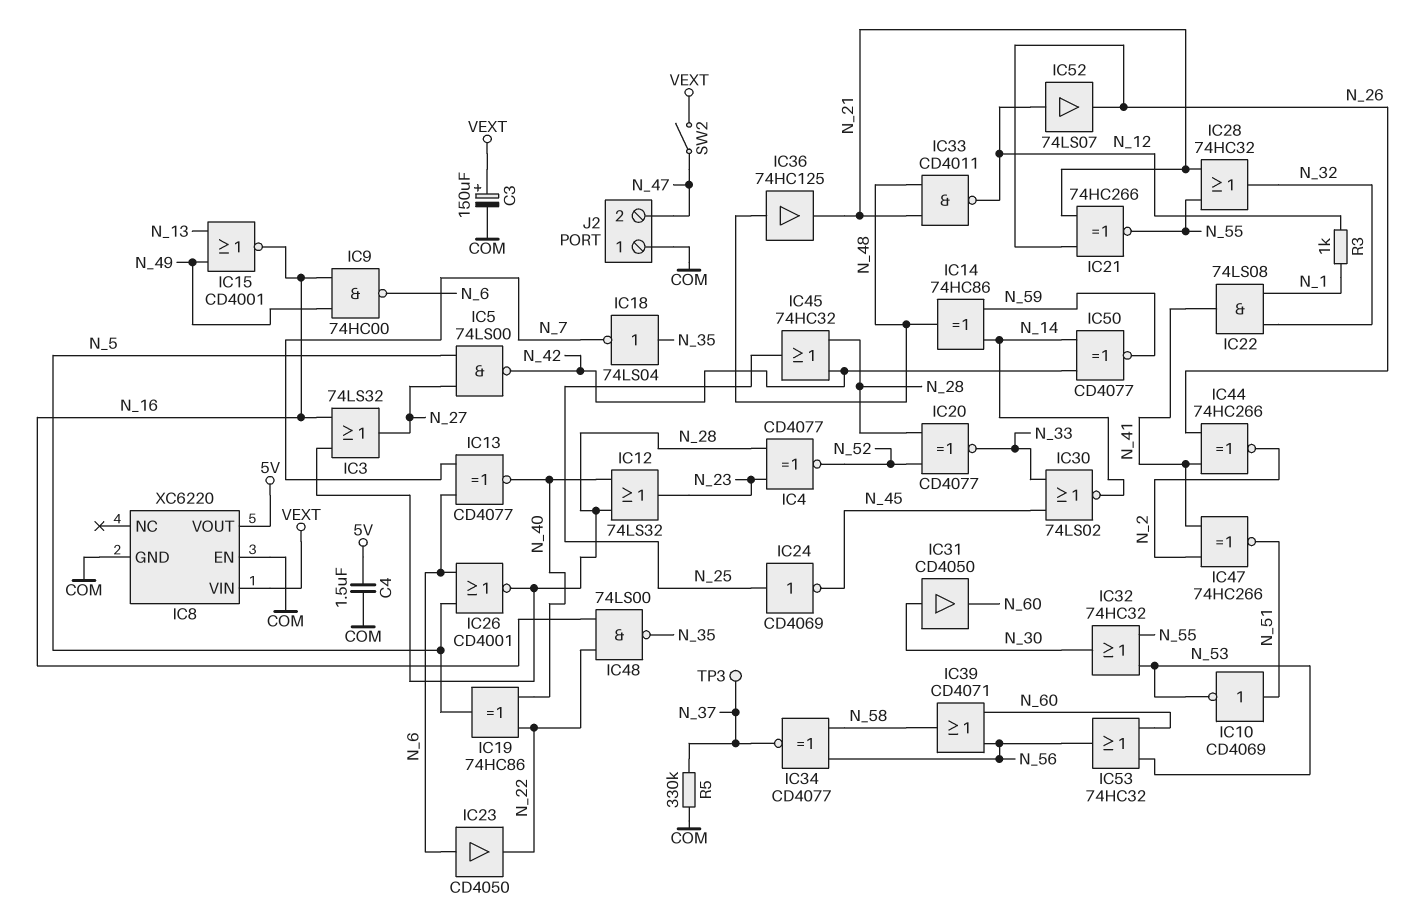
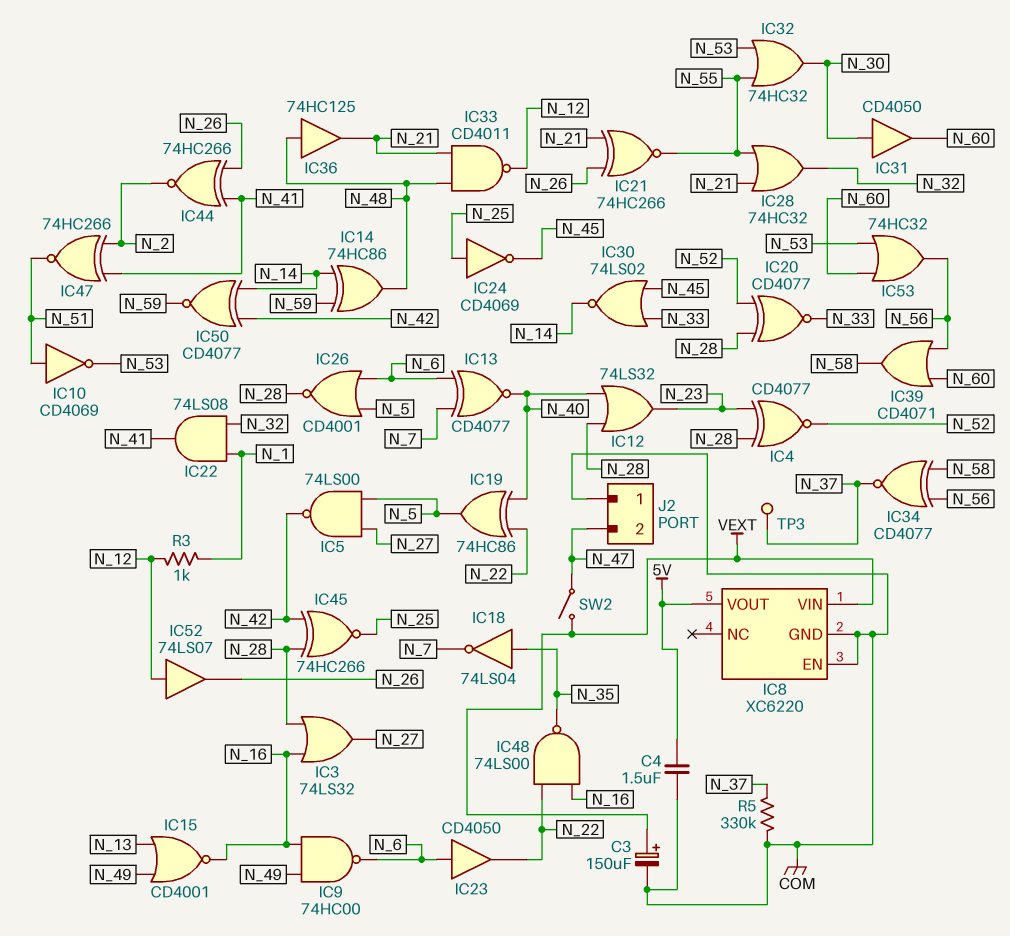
IC45: OR 74HC32 (in N_28, in N_42, out N_25) -> XNOR 74HC266 (in N_28, in N_42, out N_25)

